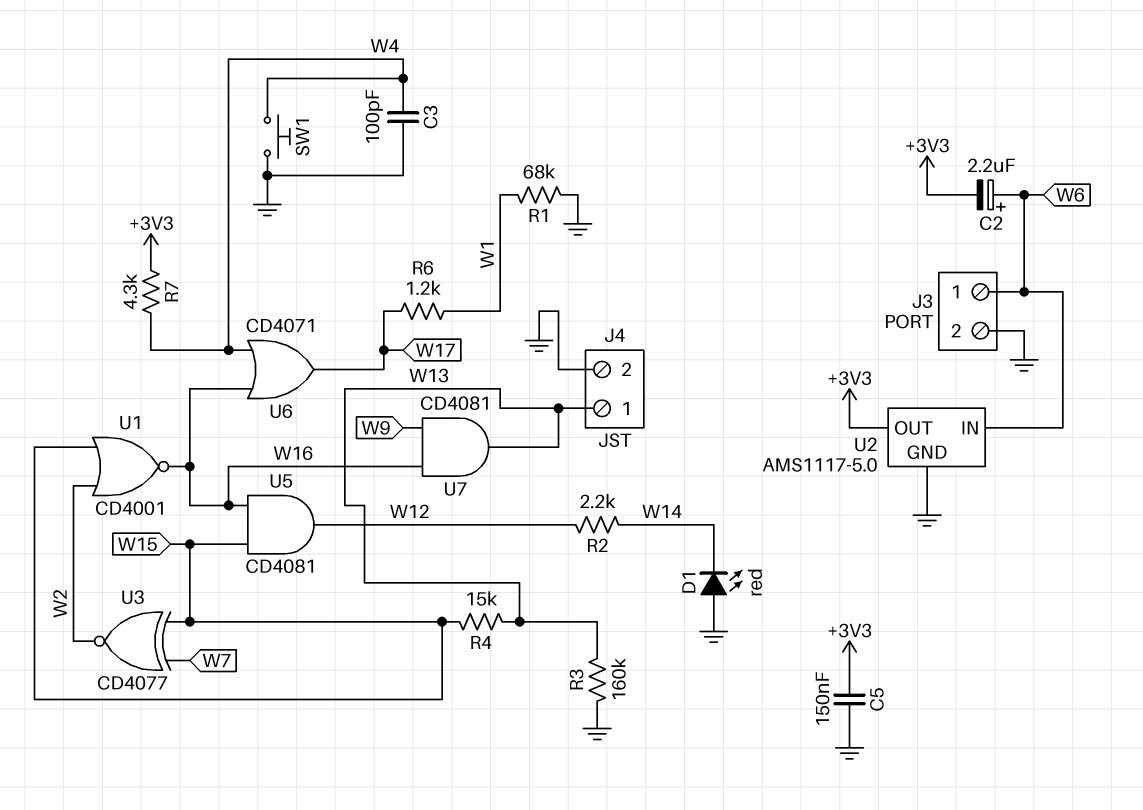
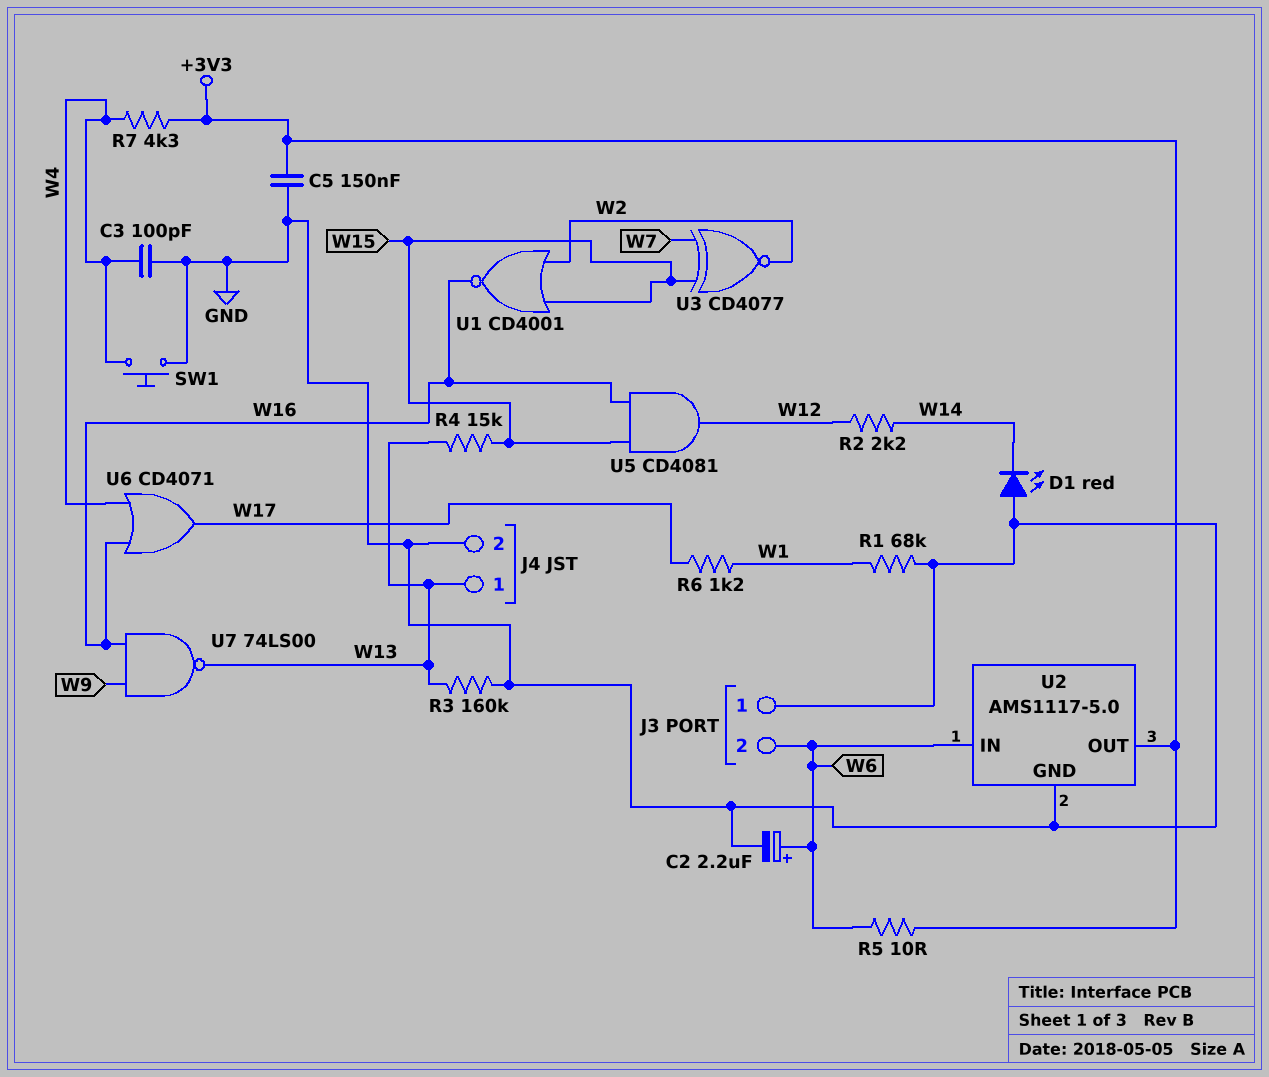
C2: 2.2uF (plus W6, minus +3V3) -> 2.2uF (plus W6, minus GND)
J3 pin 1: W6 -> GND
J3 pin 2: GND -> W6
R5: none -> 10 (+3V3, W6)
U7: AND CD4081 (in W9, in W16, out W13) -> NAND 74LS00 (in W9, in W16, out W13)

